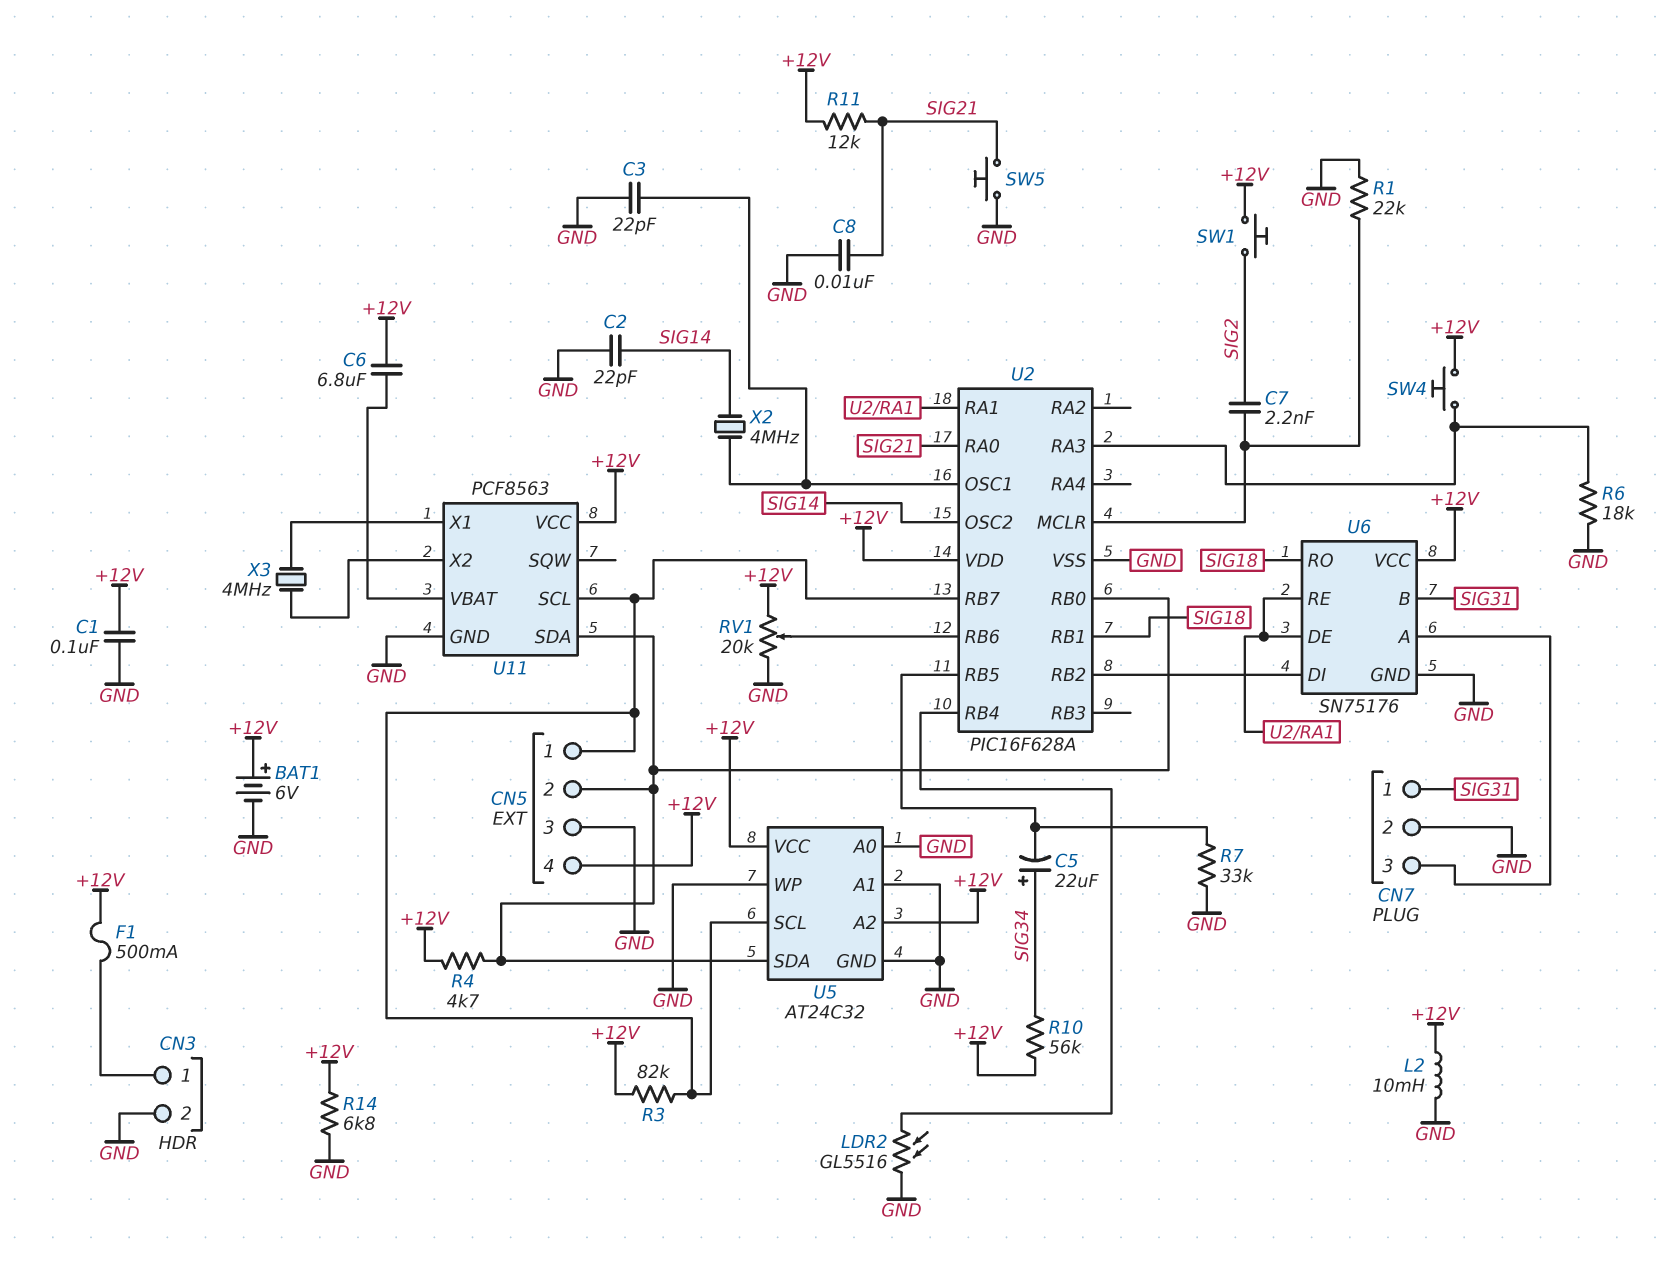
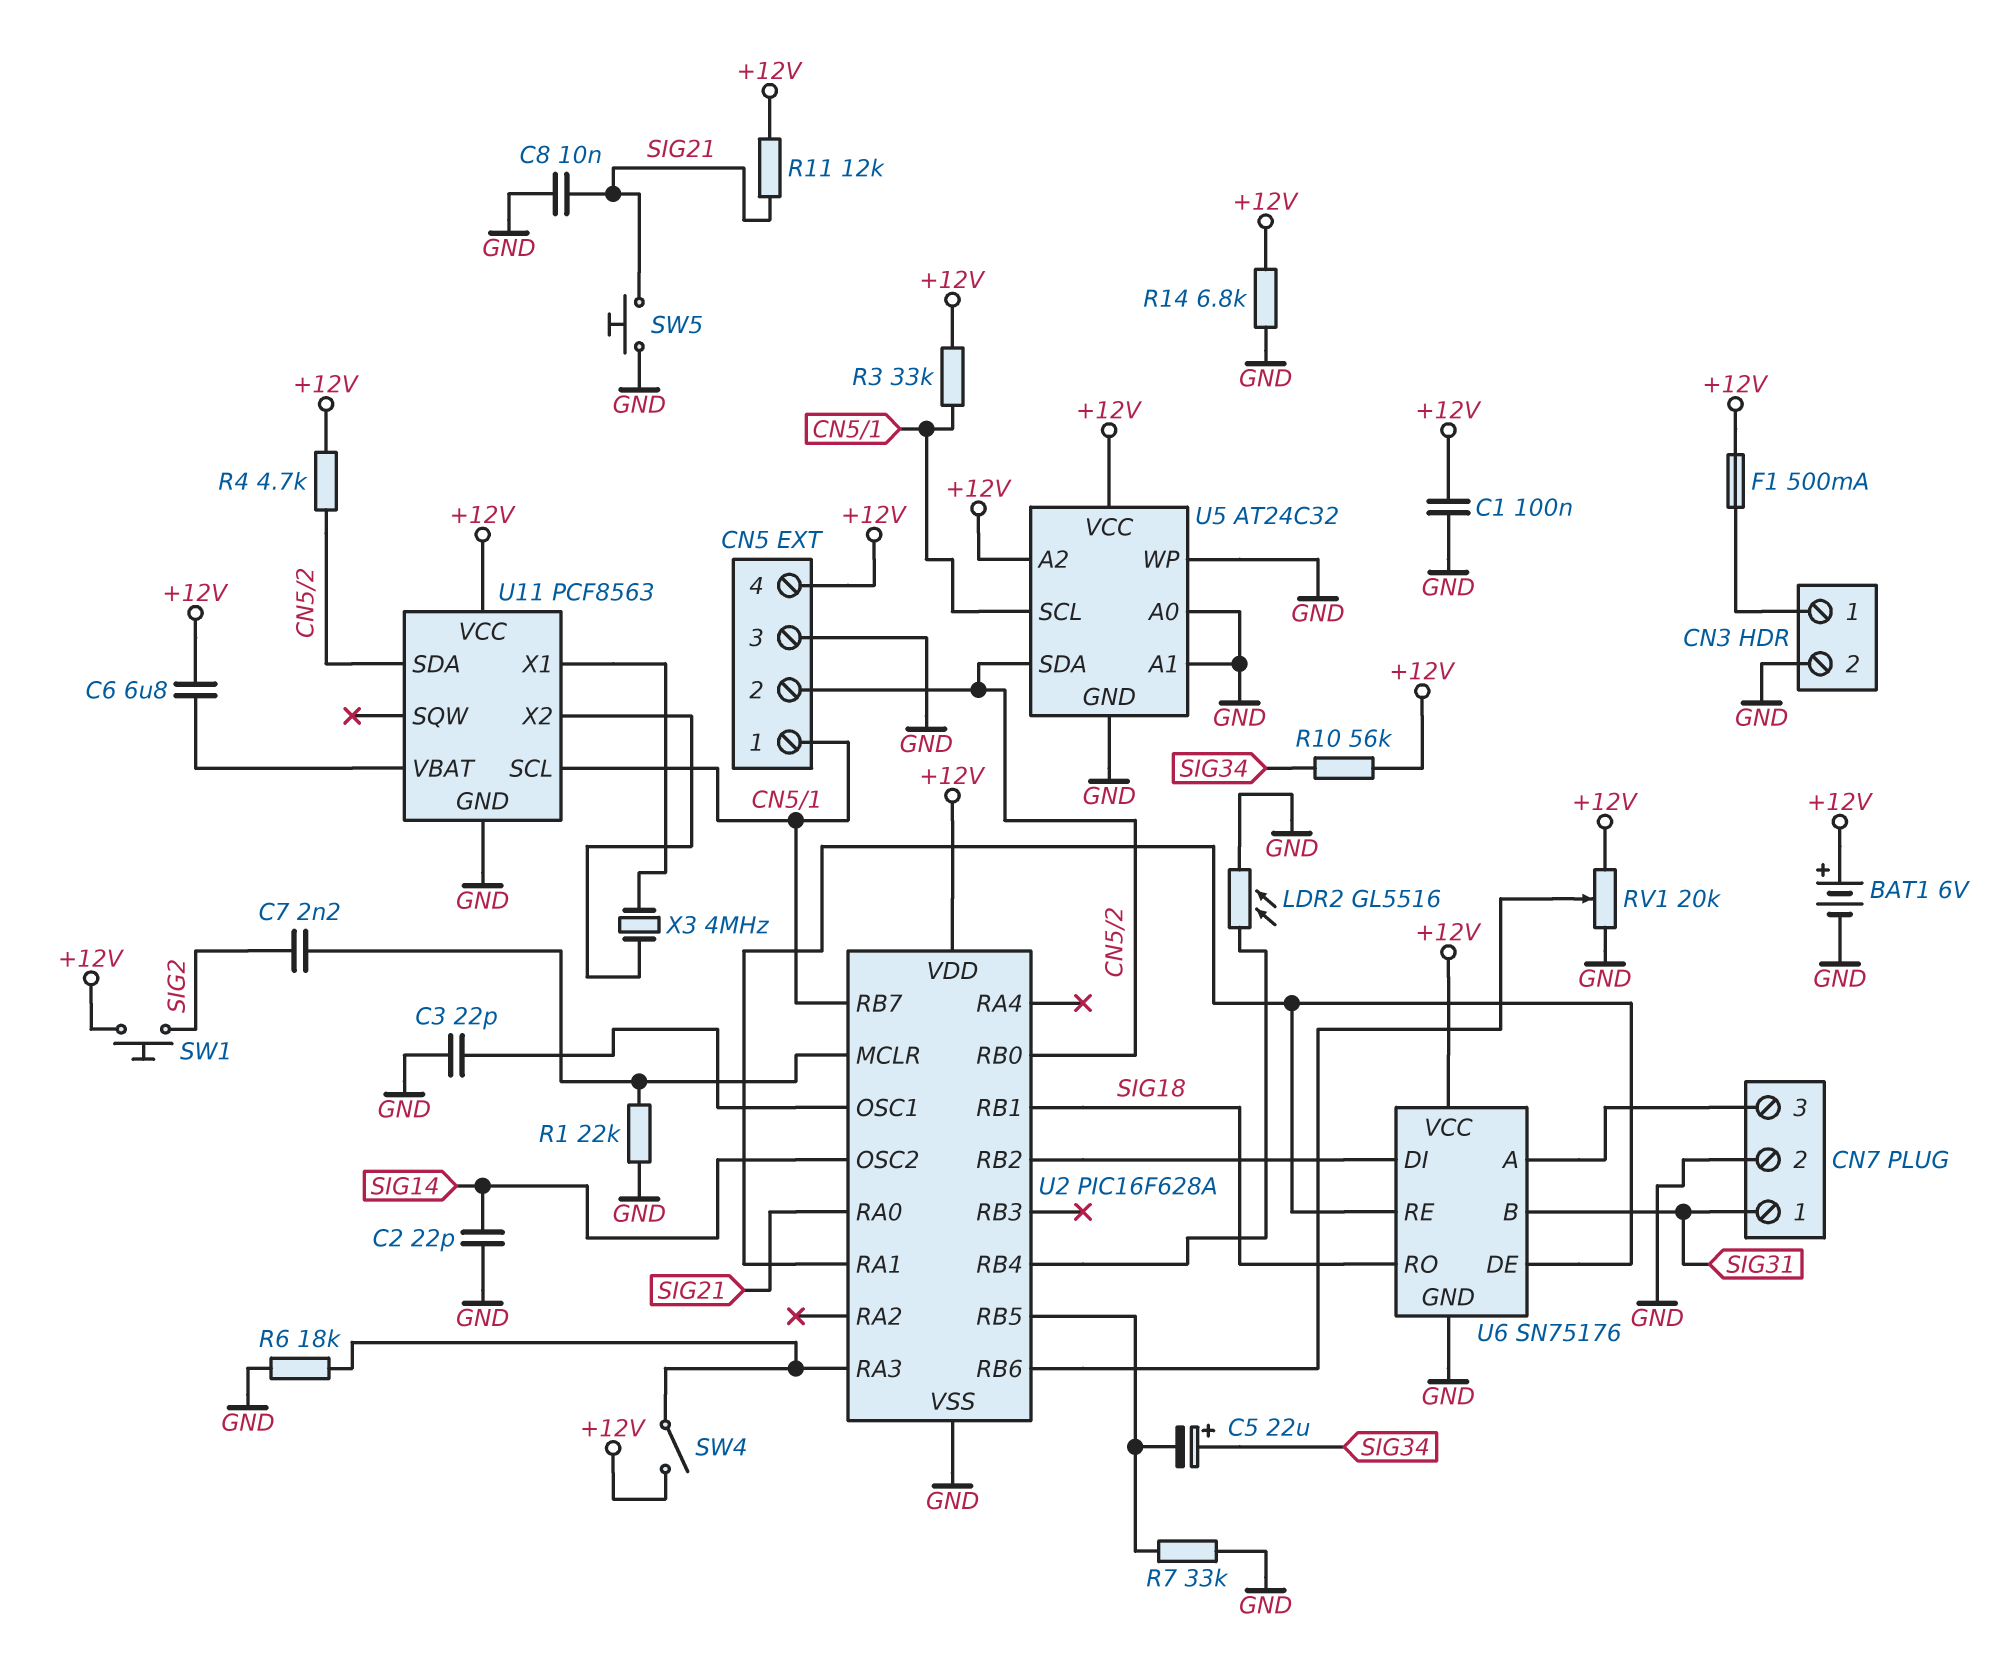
L2: 10mH (+12V, GND) -> none
R3: 82k (+12V, CN5/1) -> 33k (+12V, CN5/1)
SW4: button (+12V, U2/RA3) -> switch (+12V, U2/RA3)
X2: 4MHz (SIG14, U2/OSC1) -> none

